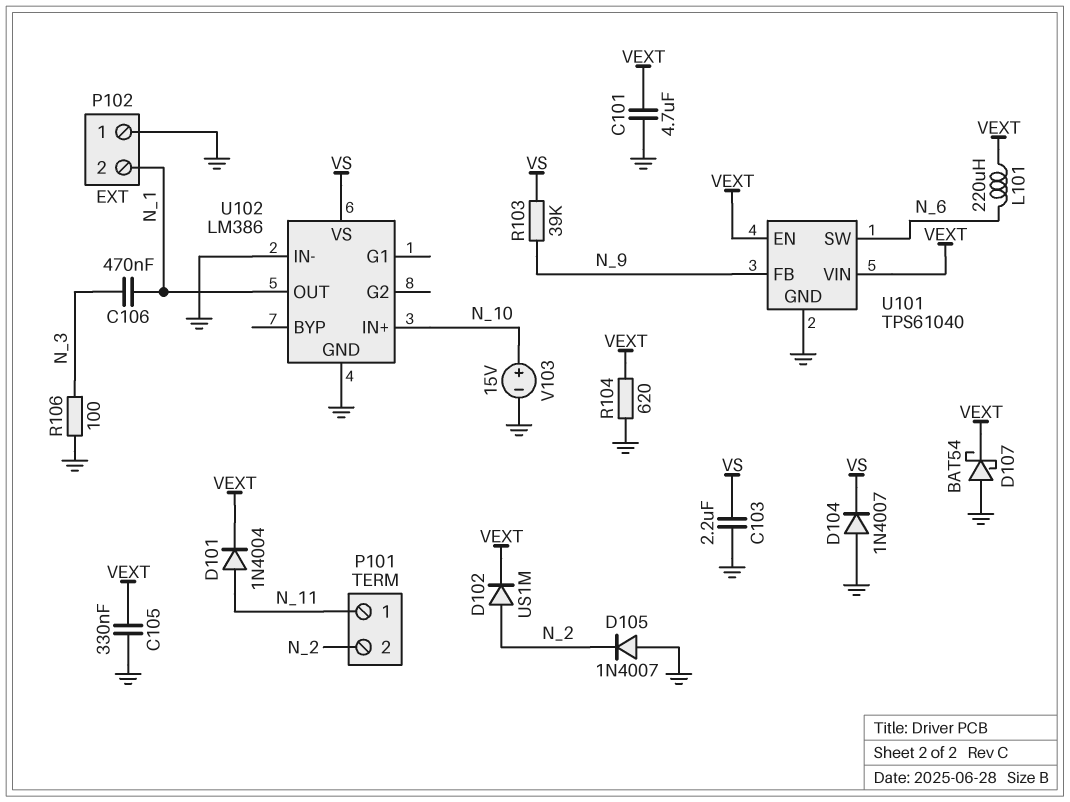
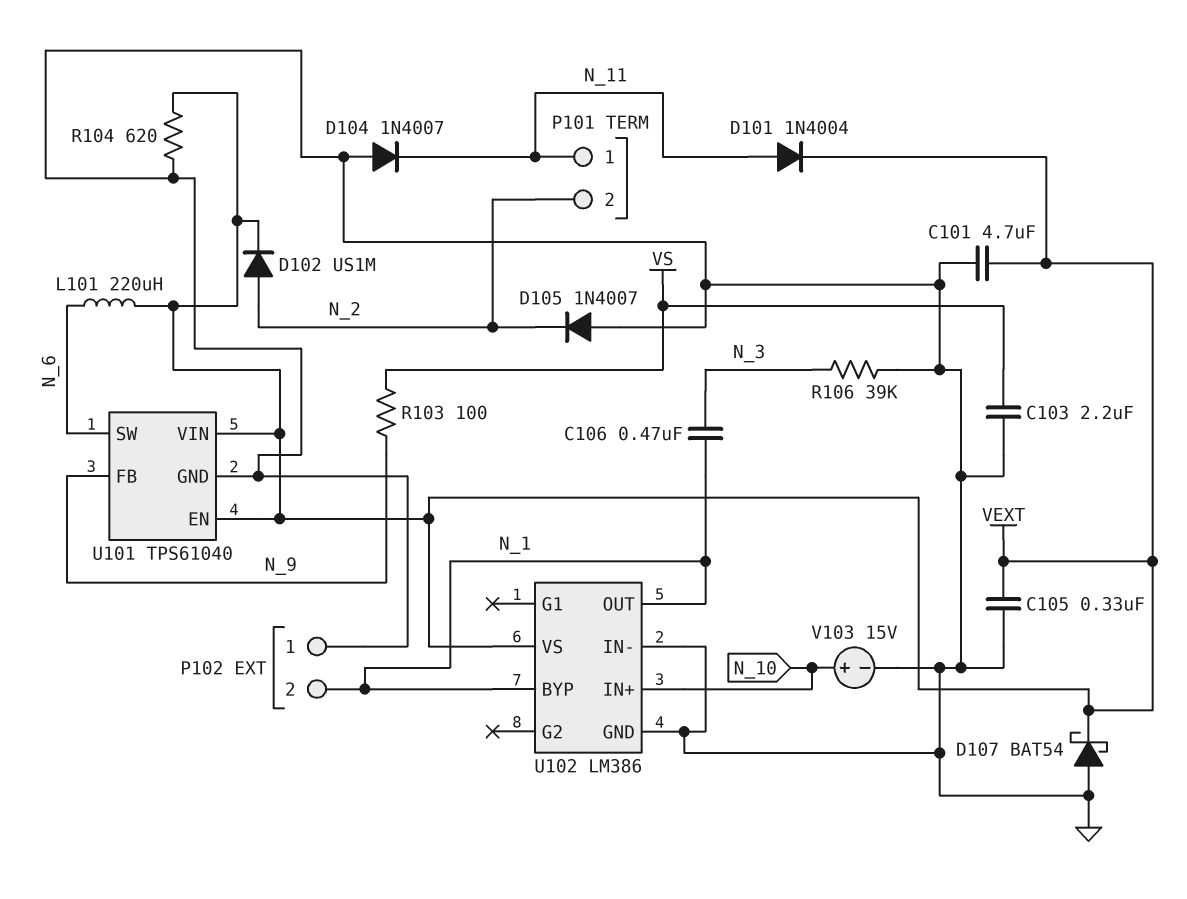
D104: diode 1N4007 (A GND, K VS) -> diode 1N4007 (A GND, K N_11)
R103: 39k (N_9, VS) -> 100 (N_9, VS)
R106: 100 (GND, N_3) -> 39k (GND, N_3)
U102 pin BYP: none -> N_1
U102 pin VS: VS -> VEXT

